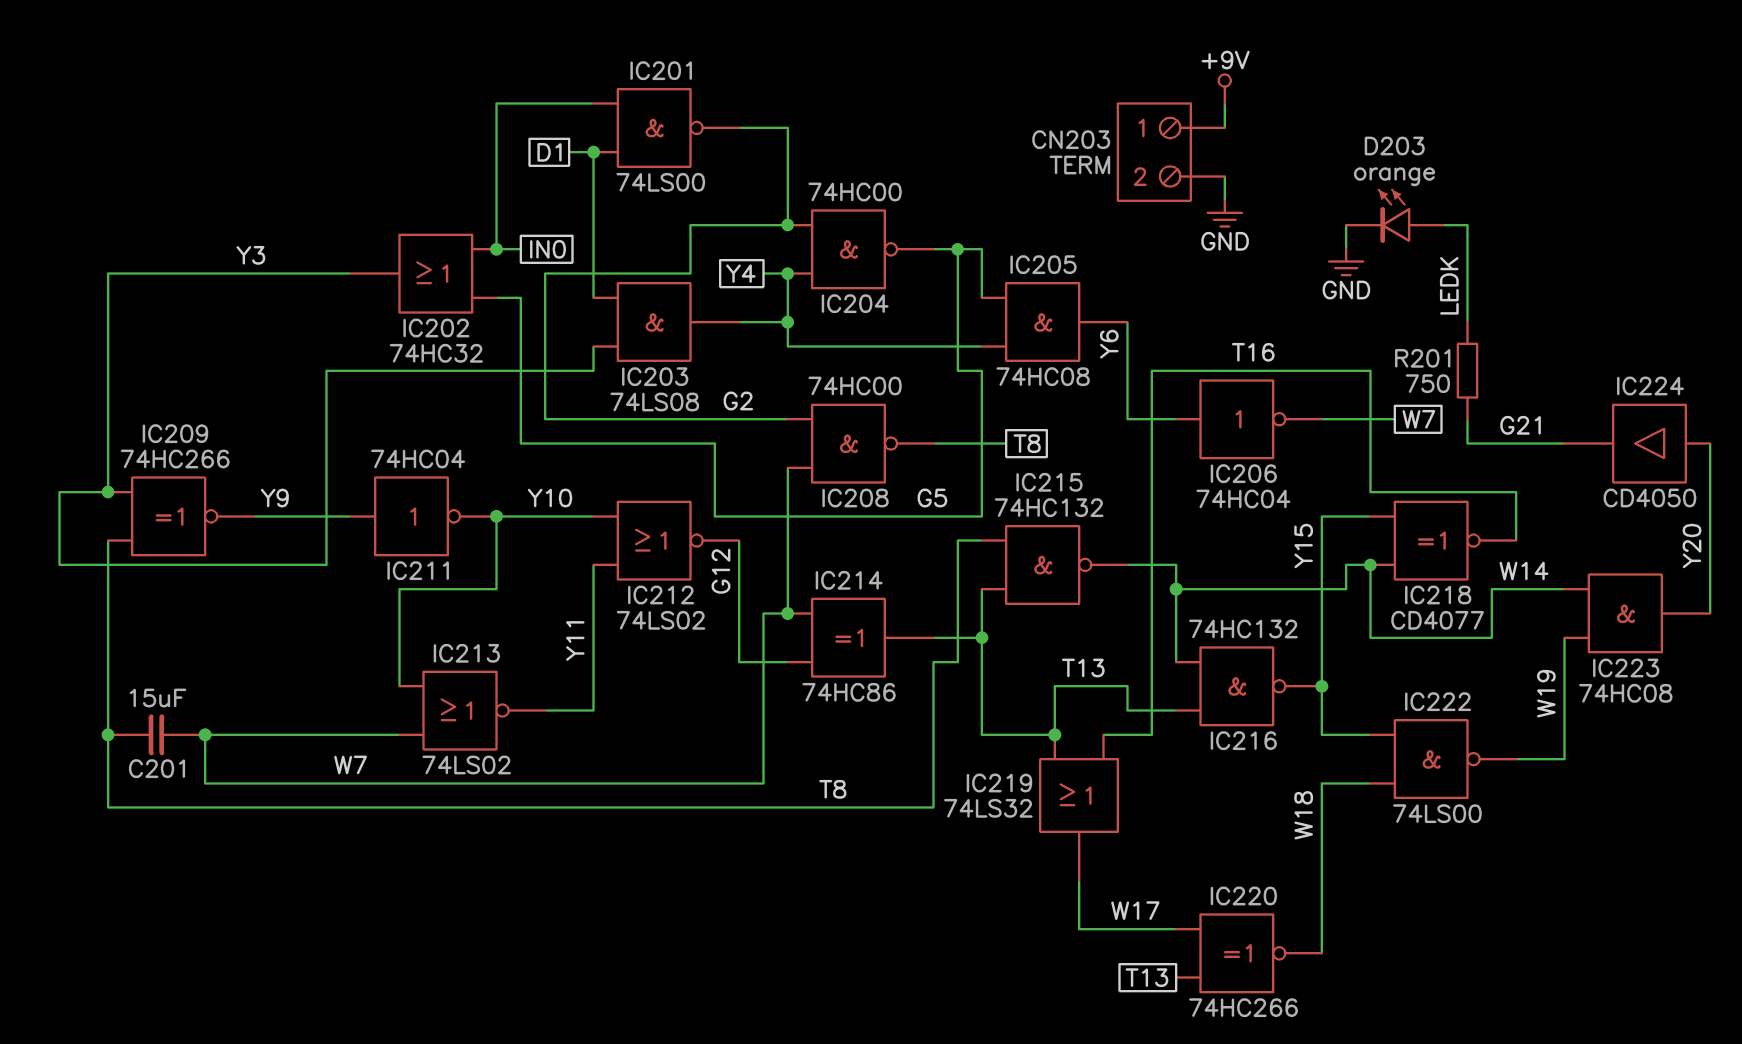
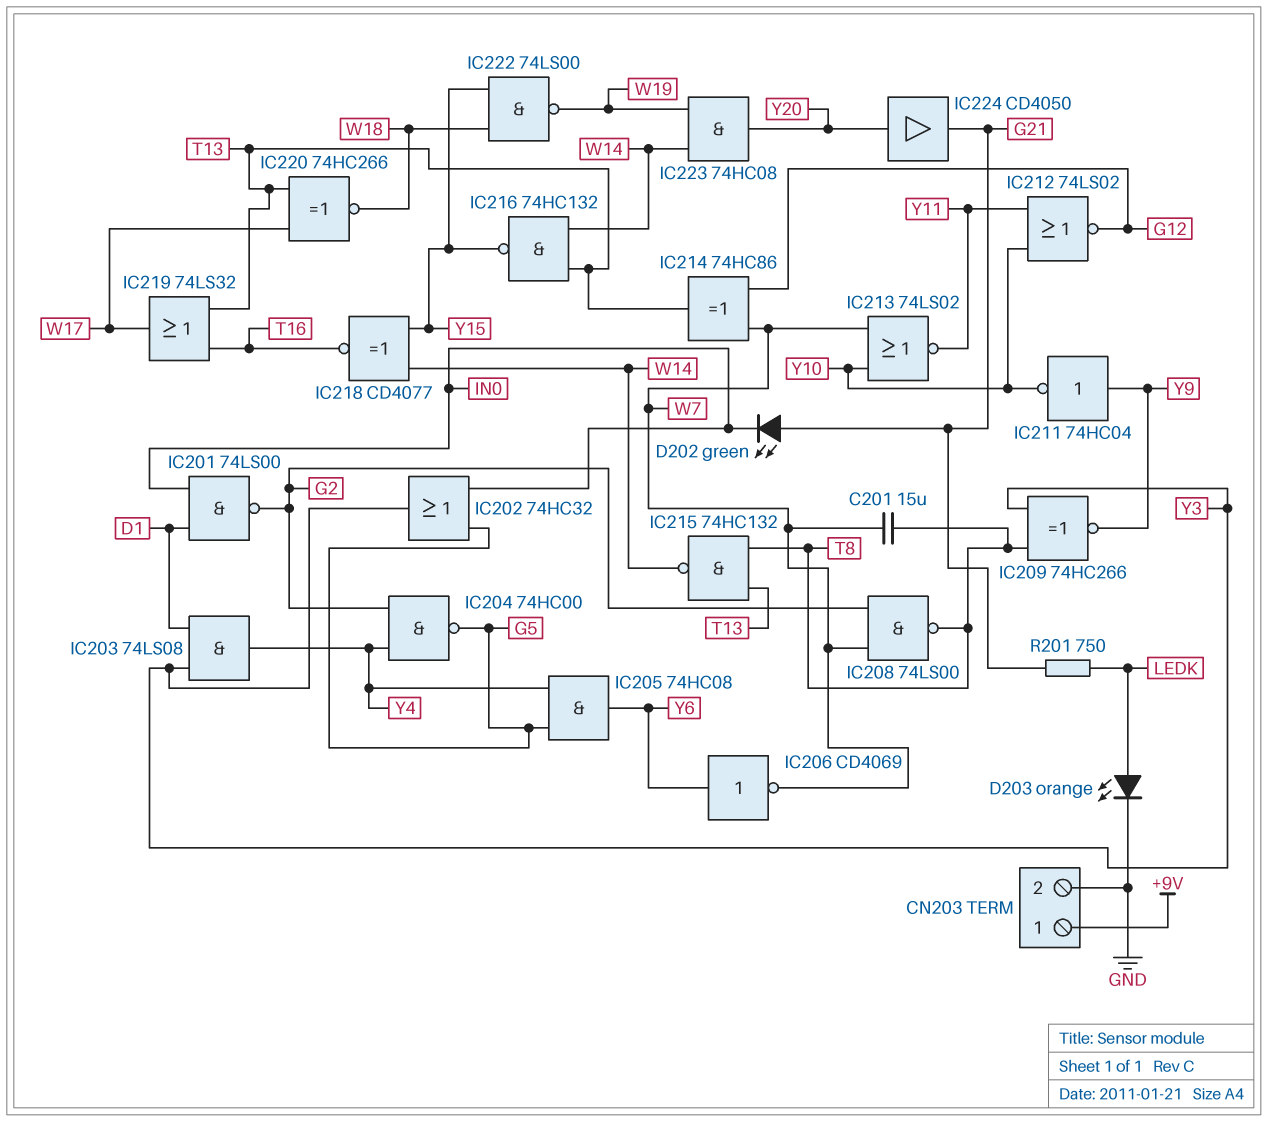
D202: none -> LED green (A G21, K IN0)
IC206: NOT 74HC04 (in Y6, out W7) -> NOT CD4069 (in Y6, out W7)
IC208: NAND 74HC00 (in G2, in W7, out T8) -> NAND 74LS00 (in G2, in W7, out T8)

